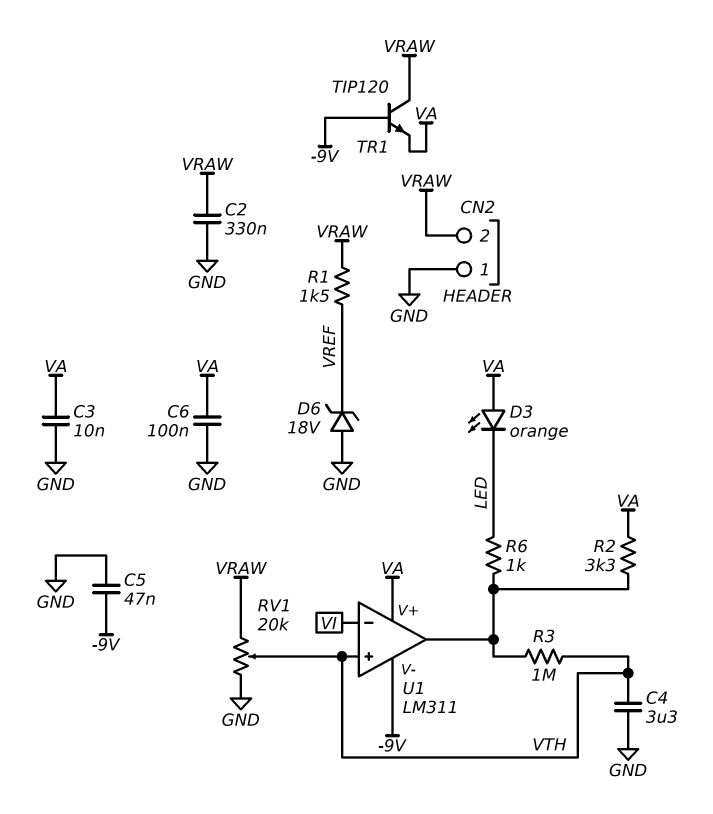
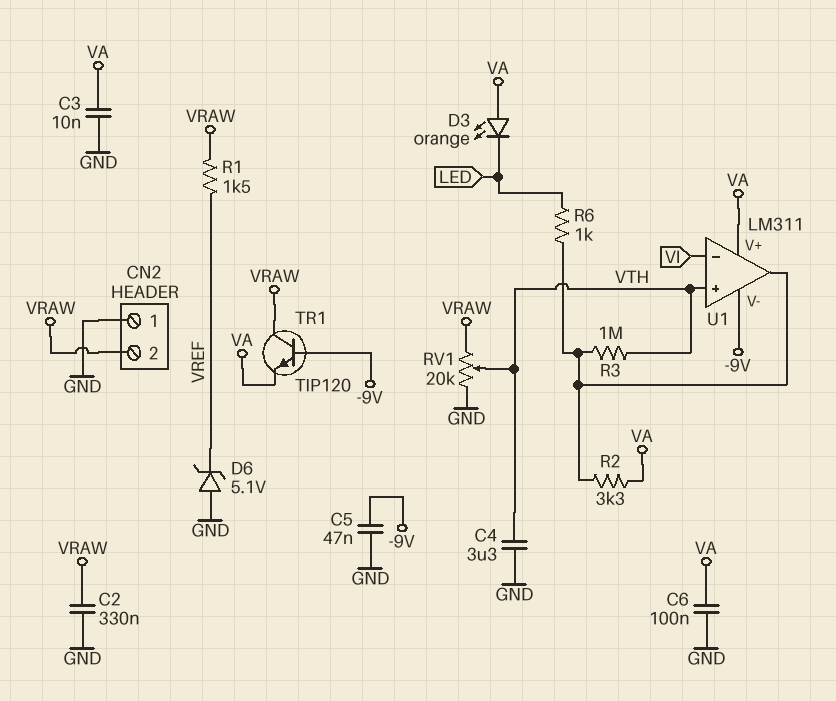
D6: zener 18V (A GND, K VREF) -> zener 5.1V (A GND, K VREF)

